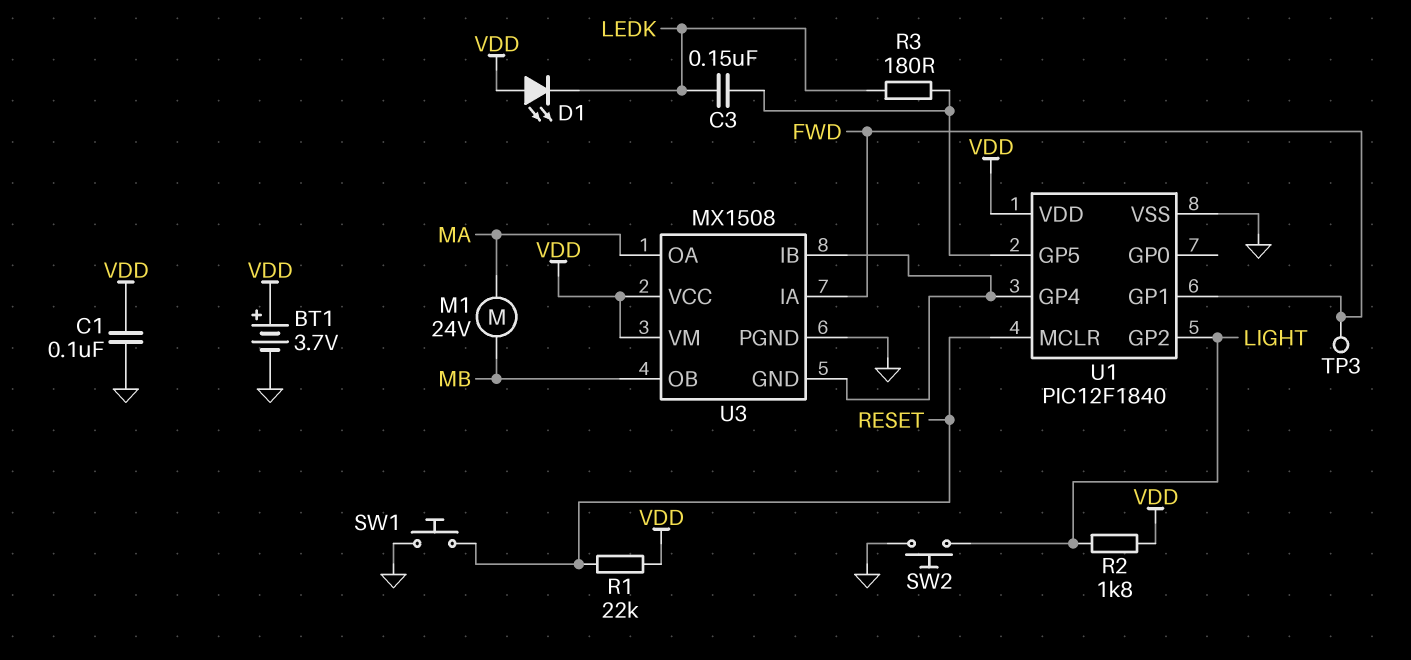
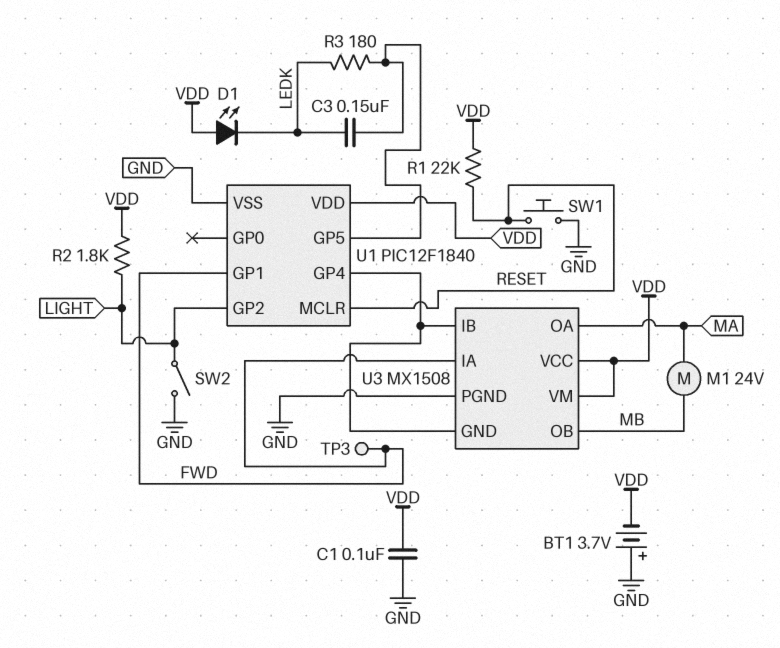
BT1: 3.7V (plus VDD, minus GND) -> 3.7V (plus GND, minus VDD)
SW2: button (GND, LIGHT) -> switch (GND, LIGHT)

